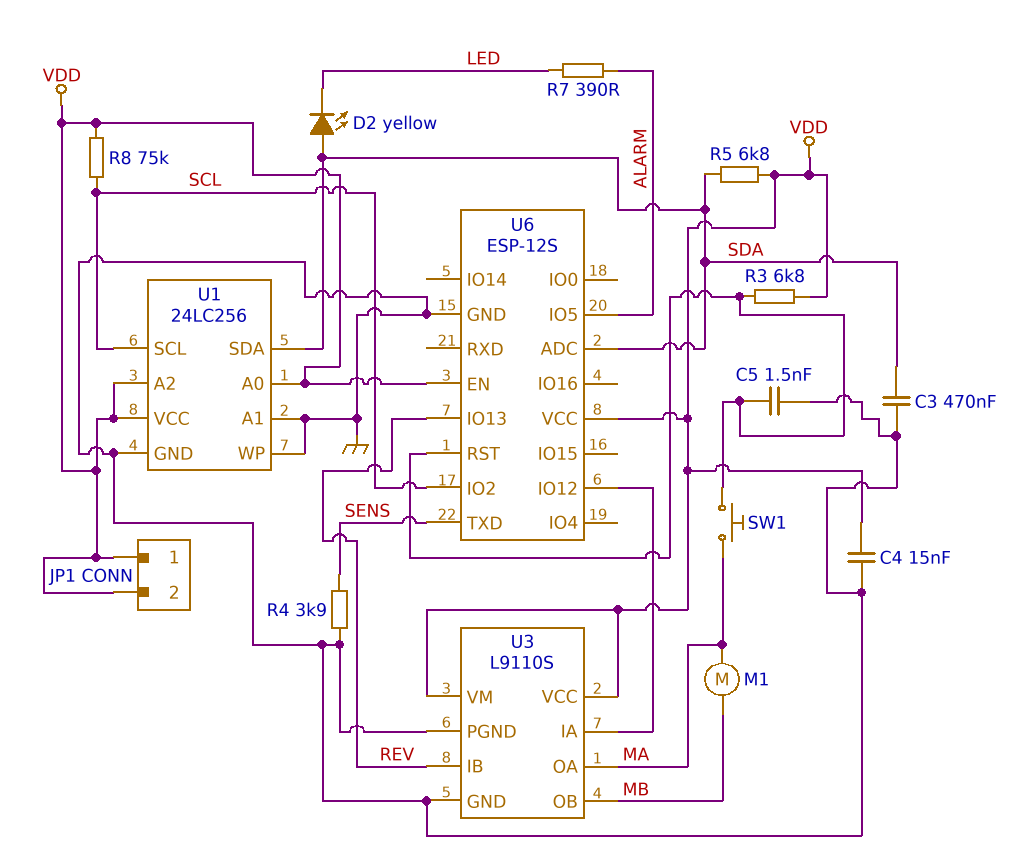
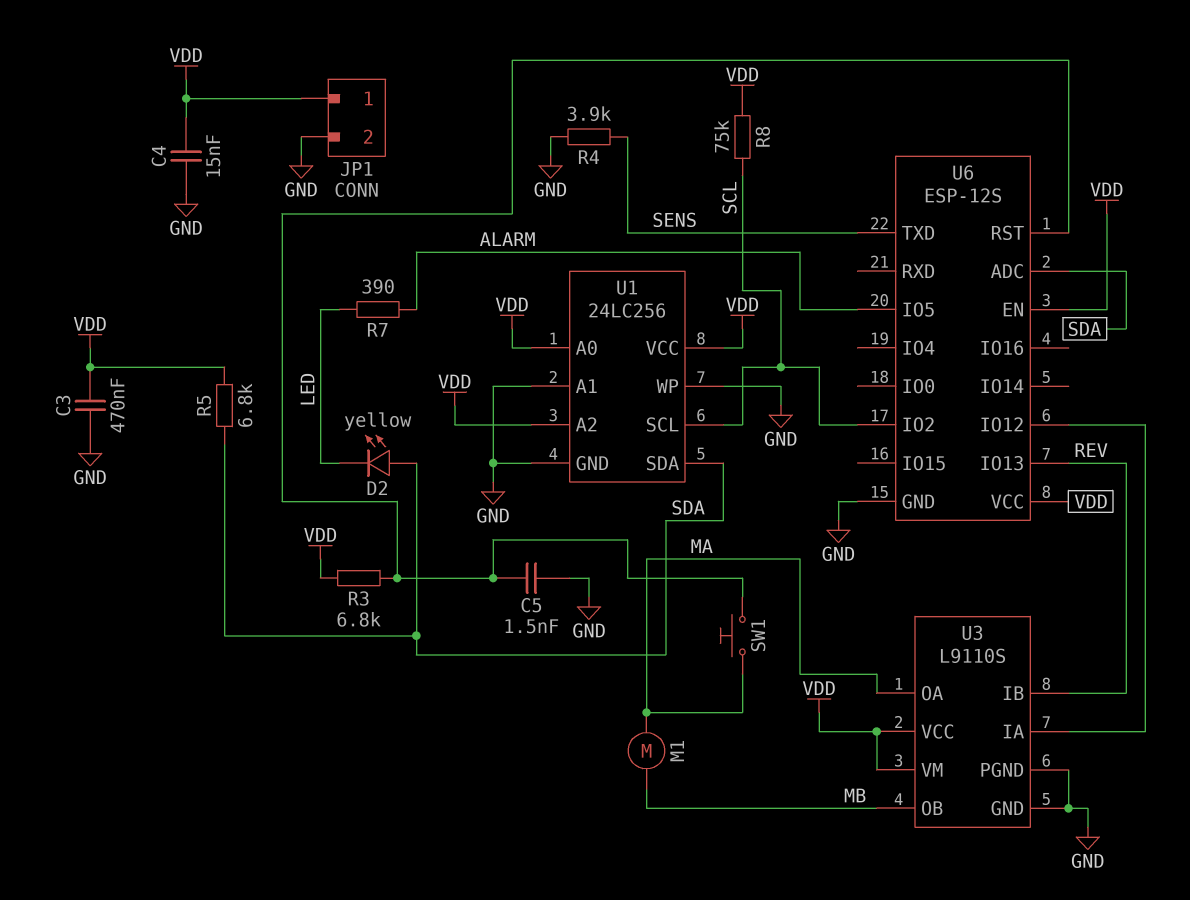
C3: 470nF (GND, SDA) -> 470nF (GND, VDD)
JP1 pin 2: VDD -> GND

